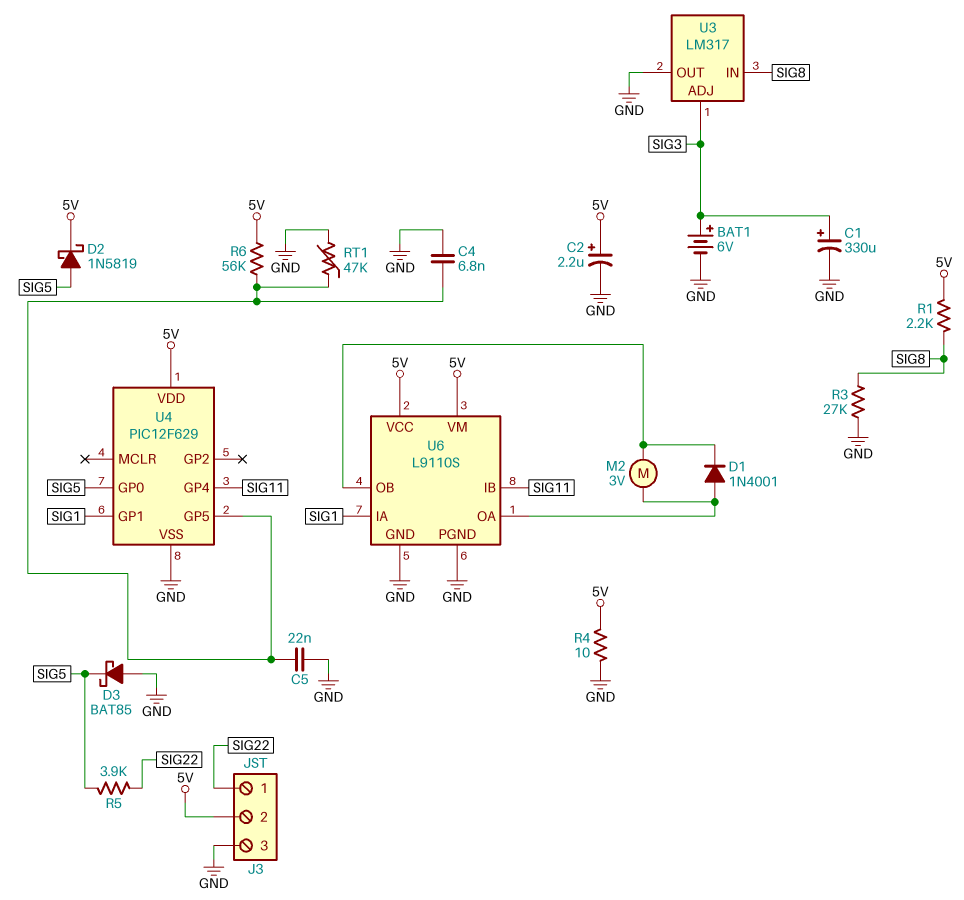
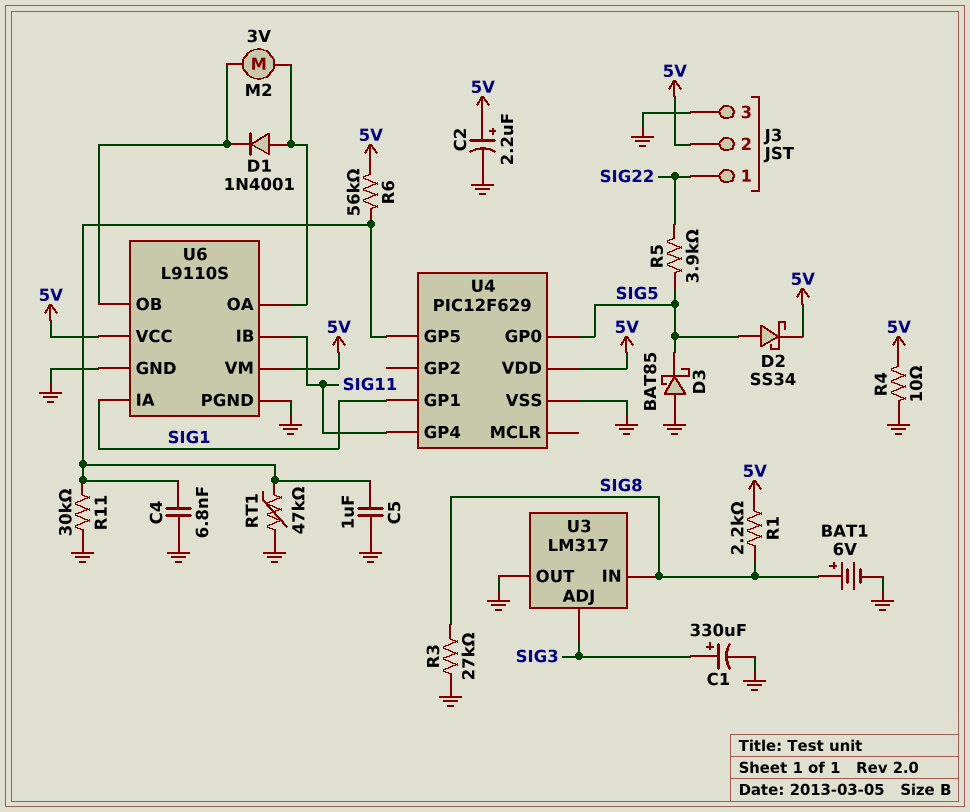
BAT1: 6V (plus SIG3, minus GND) -> 6V (plus SIG8, minus GND)
C5: 22nF (GND, U4/GP5) -> 1uF (GND, U4/GP5)
D2: schottky 1N5819 (A SIG5, K 5V) -> schottky SS34 (A SIG5, K 5V)
R11: none -> 30k (GND, U4/GP5)

